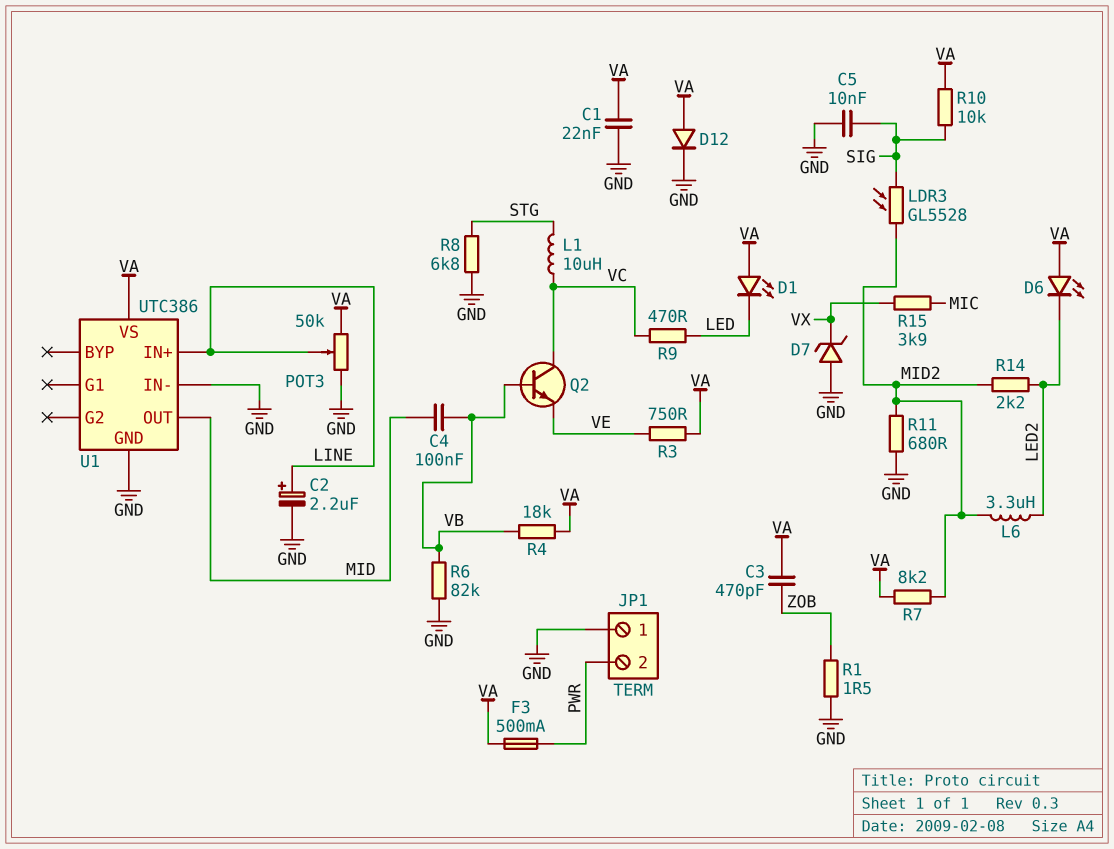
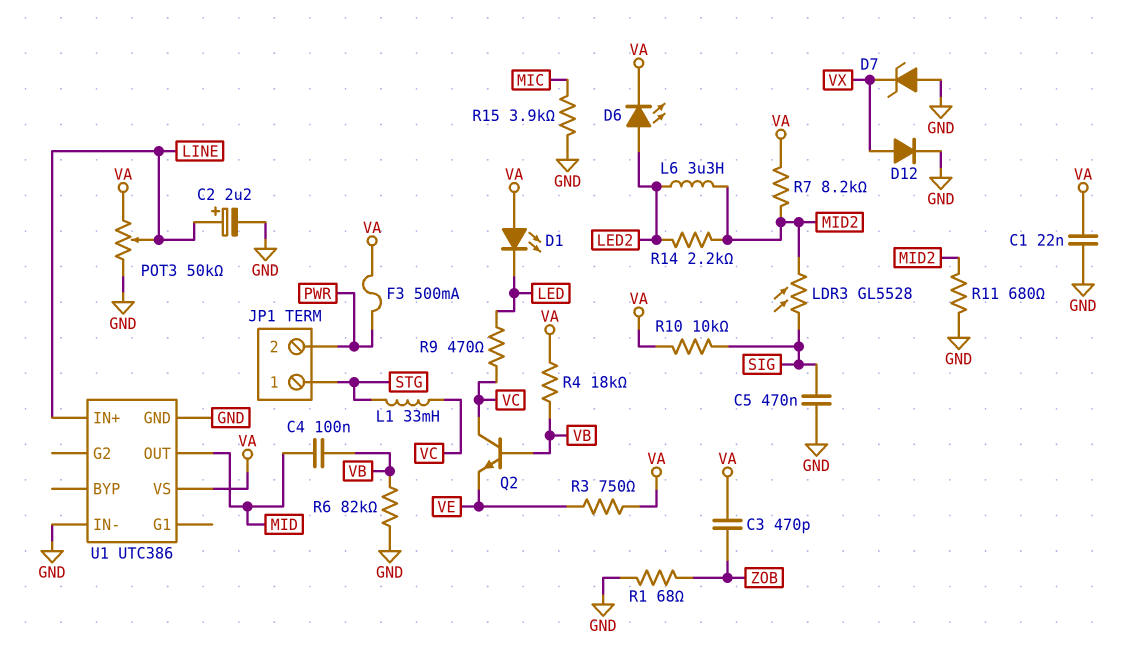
C5: 10nF (GND, SIG) -> 470nF (GND, SIG)
D6: LED (A VA, K LED2) -> LED (A LED2, K VA)
D12: diode (A VA, K GND) -> diode (A VX, K GND)
JP1 pin 1: GND -> STG
L1: 10uH (STG, VC) -> 33mH (STG, VC)
R1: 1.5 (GND, ZOB) -> 68 (GND, ZOB)
R8: 6.8k (GND, STG) -> none
R15: 3.9k (MIC, VX) -> 3.9k (GND, MIC)

